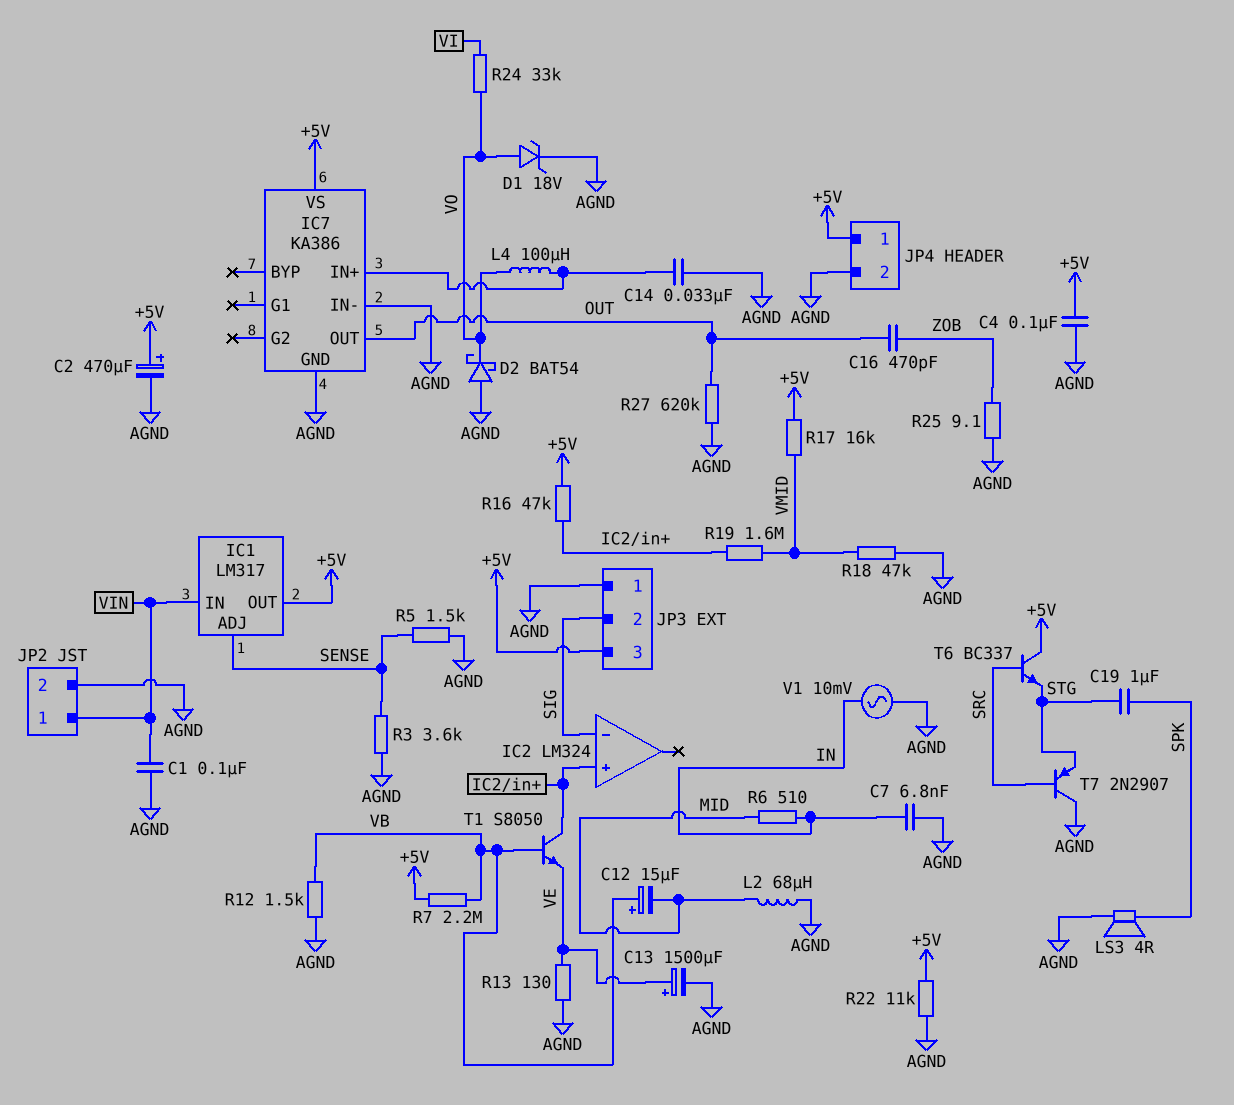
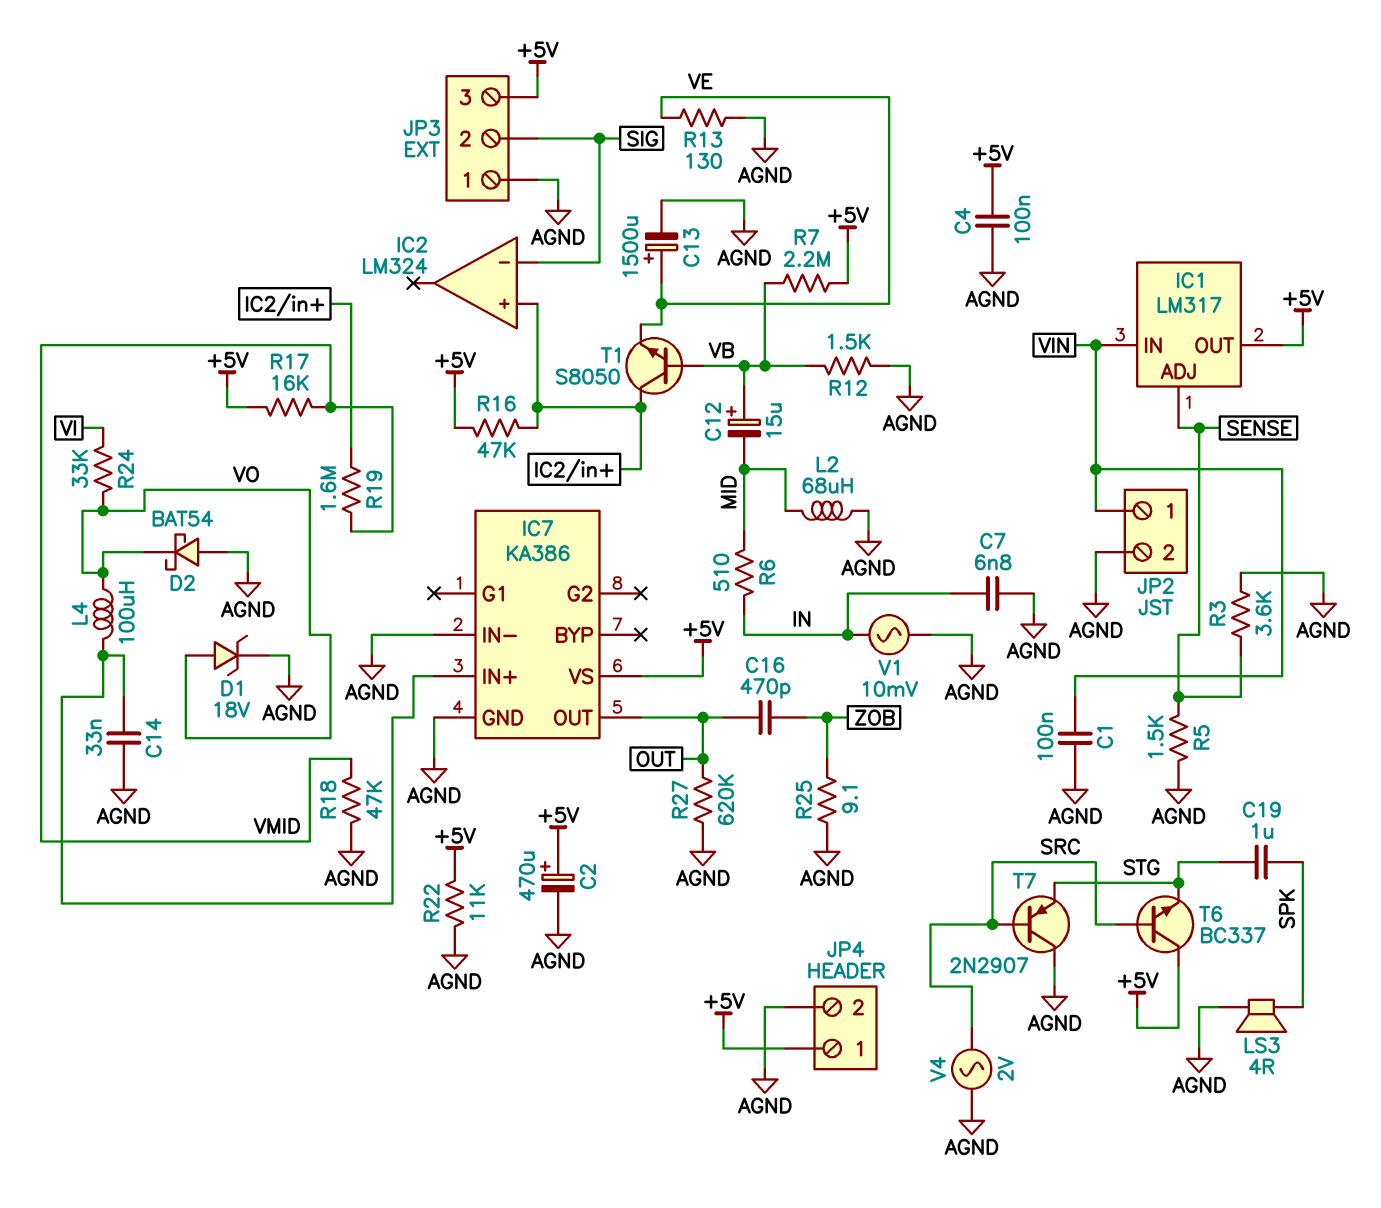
V4: none -> AC 2V (AGND, SRC)

